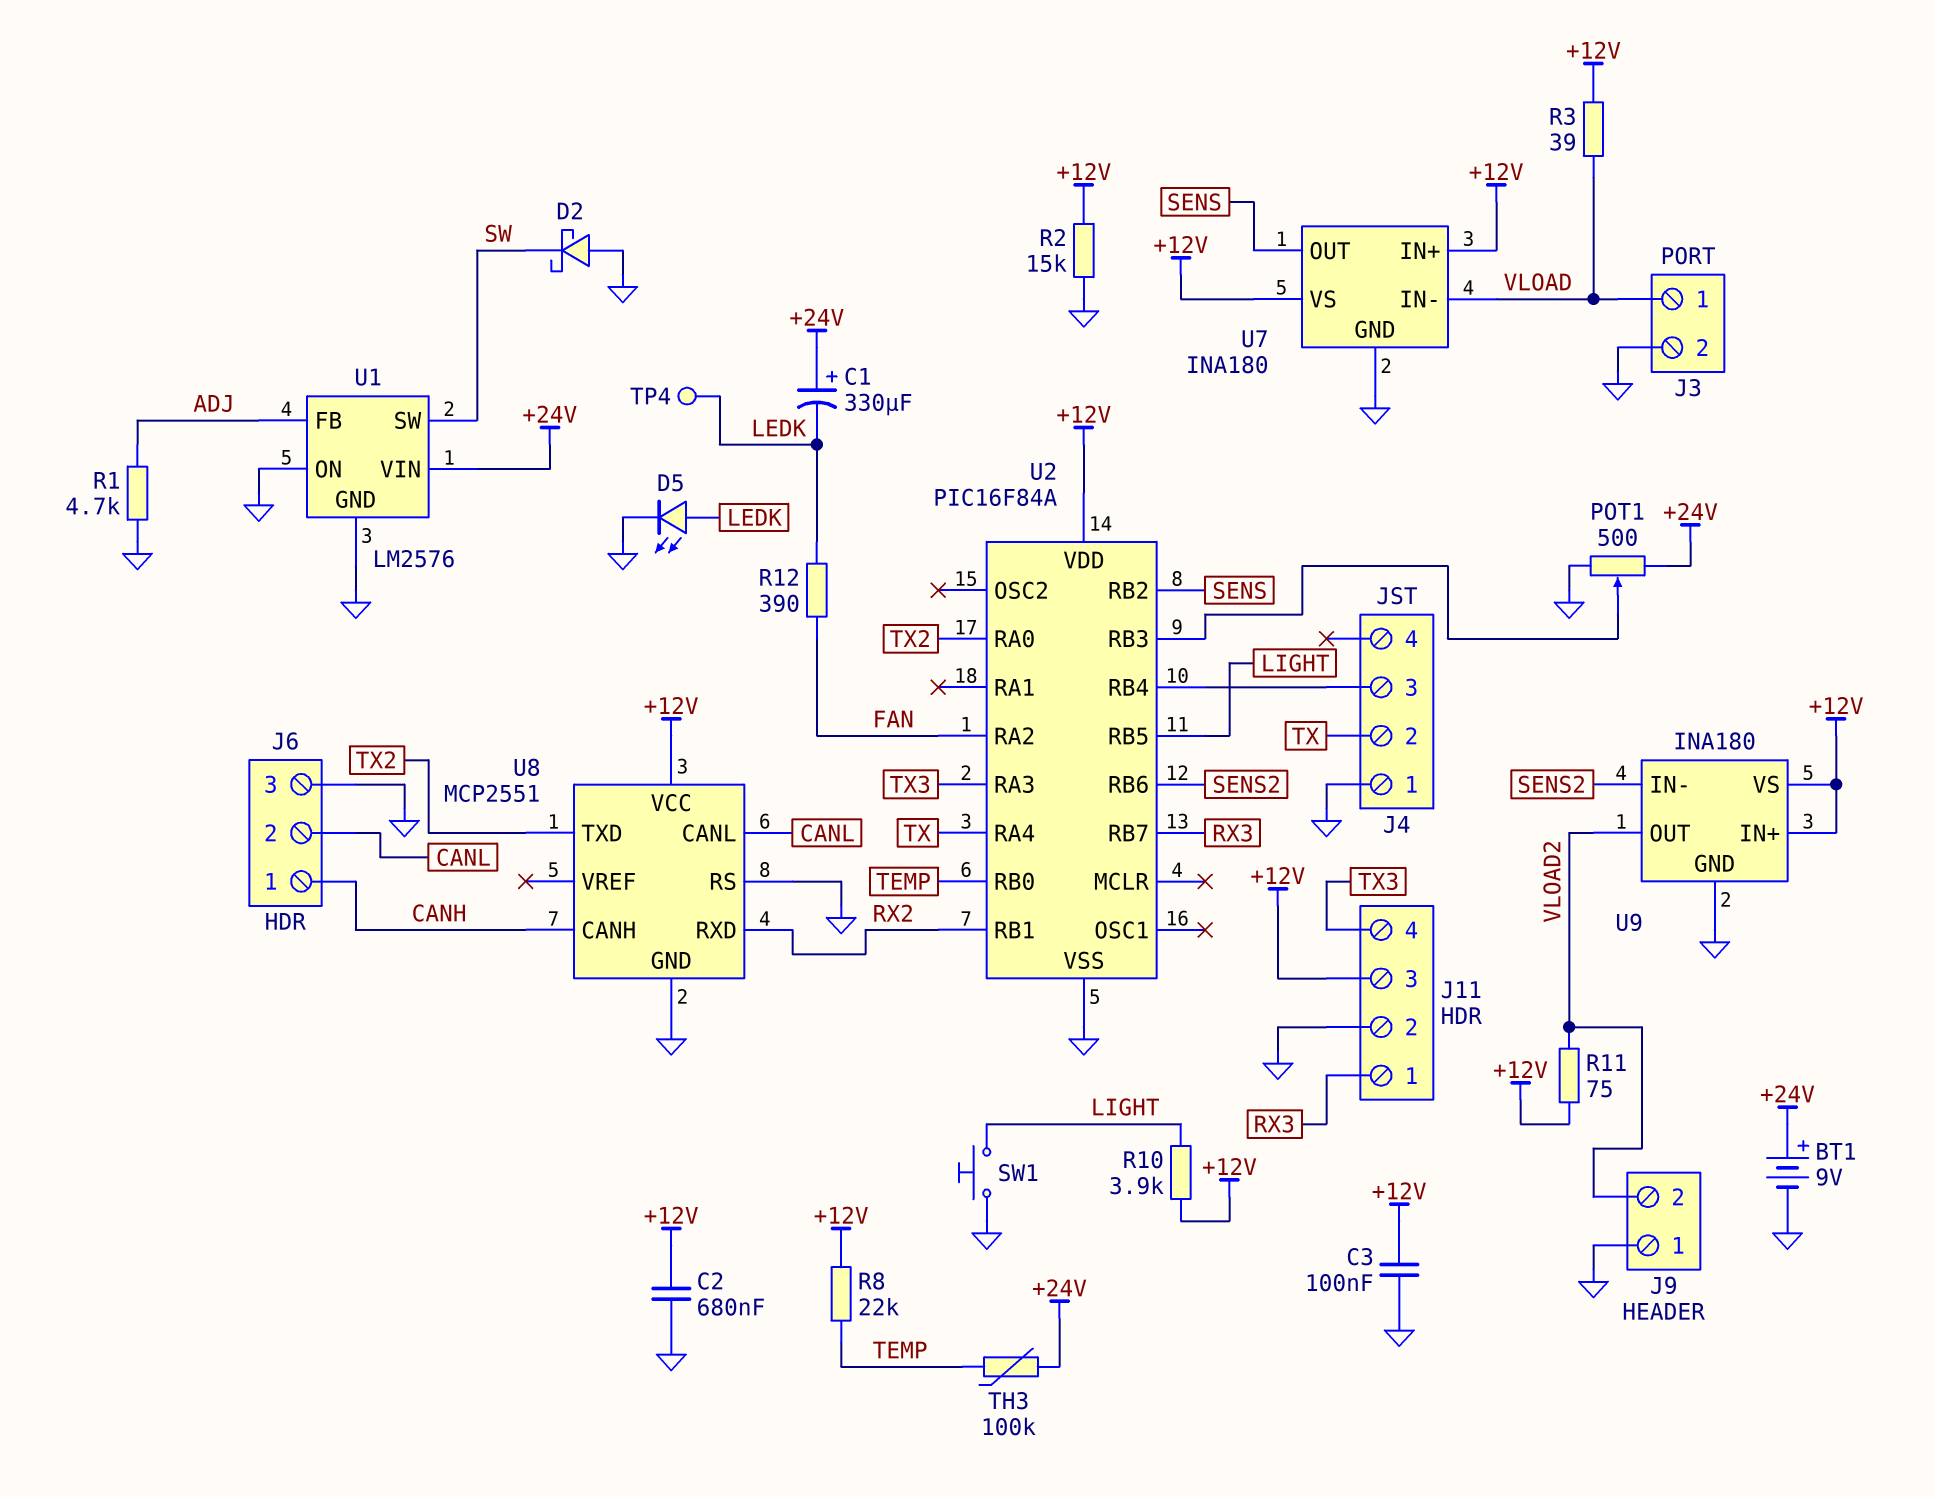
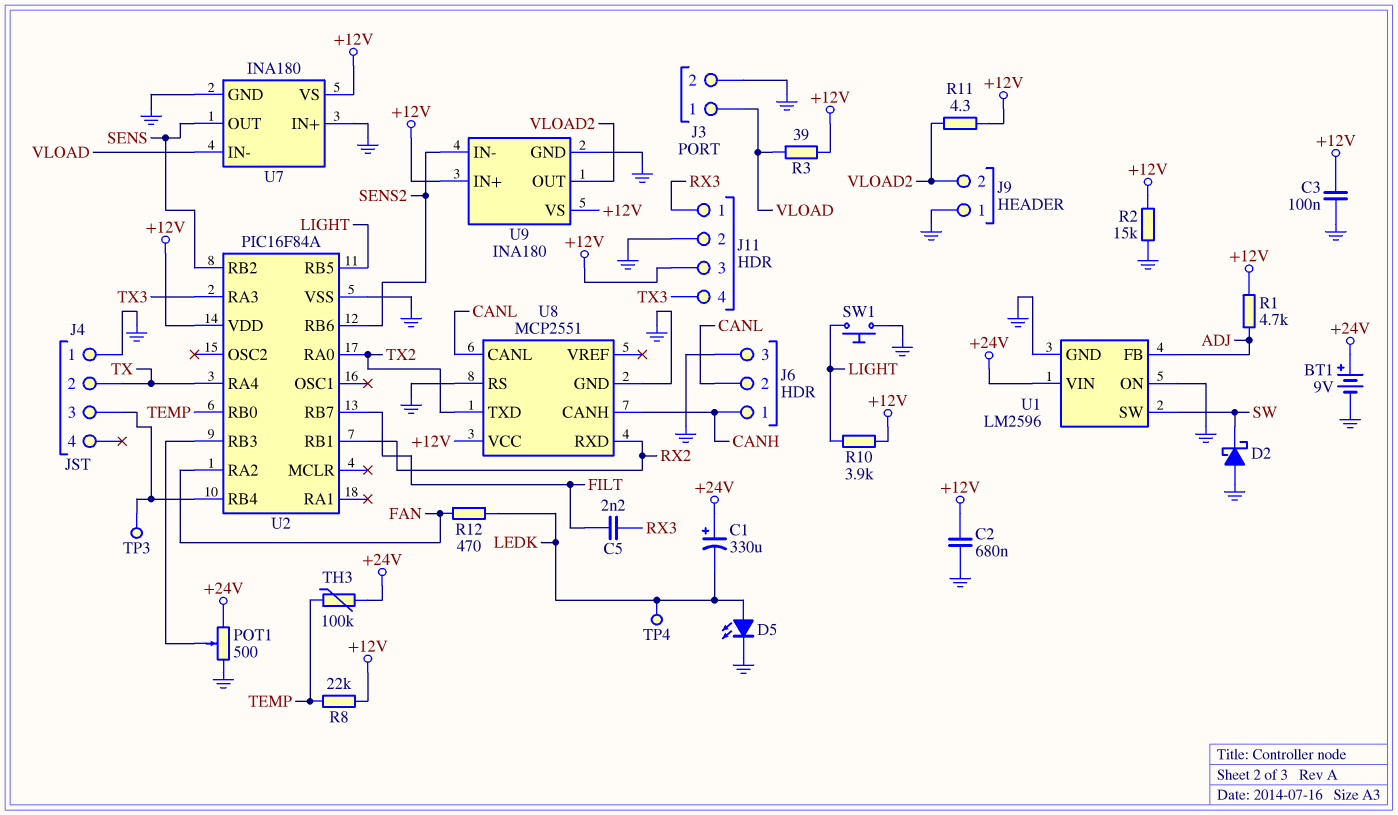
C5: none -> 2.2nF (FILT, RX3)
R1: 4.7k (ADJ, GND) -> 4.7k (+12V, ADJ)
R11: 75 (+12V, VLOAD2) -> 4.3 (+12V, VLOAD2)
R12: 390 (FAN, LEDK) -> 470 (FAN, LEDK)
TP3: none -> test point (J4/3)
U1: LM2576 -> LM2596
U2 pin RB7: RX3 -> FILT
U7 pin IN+: +12V -> GND

